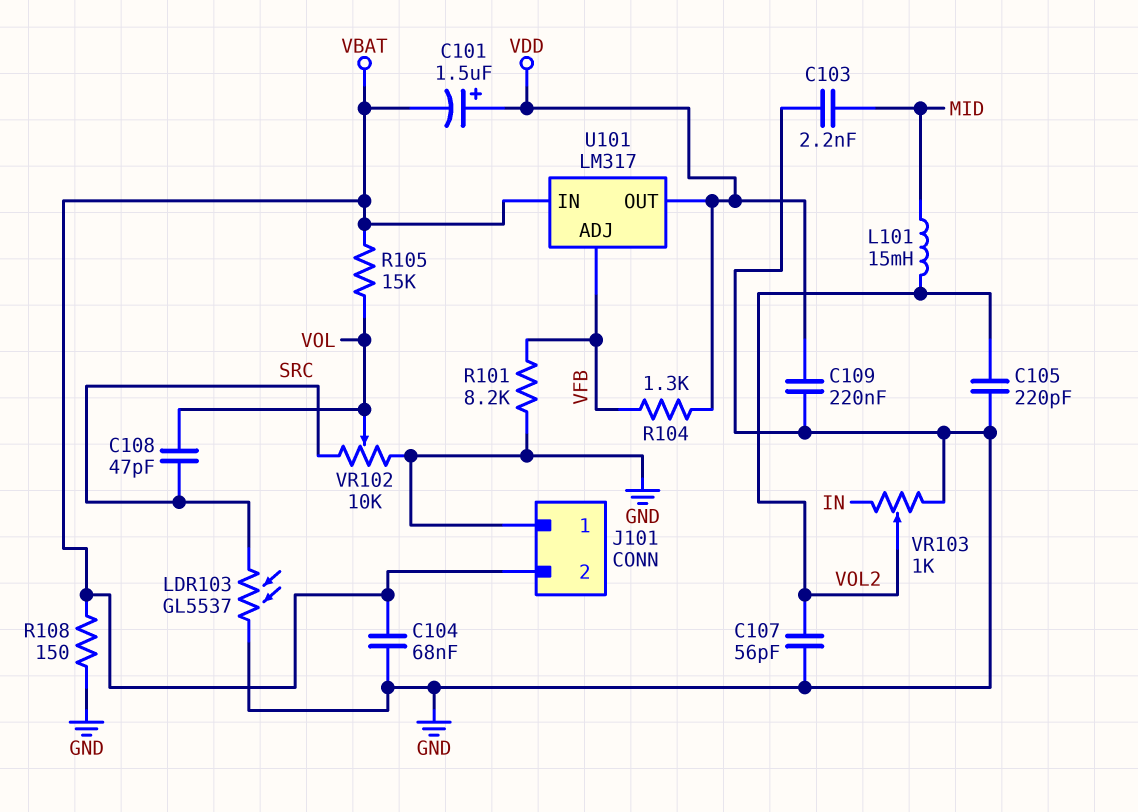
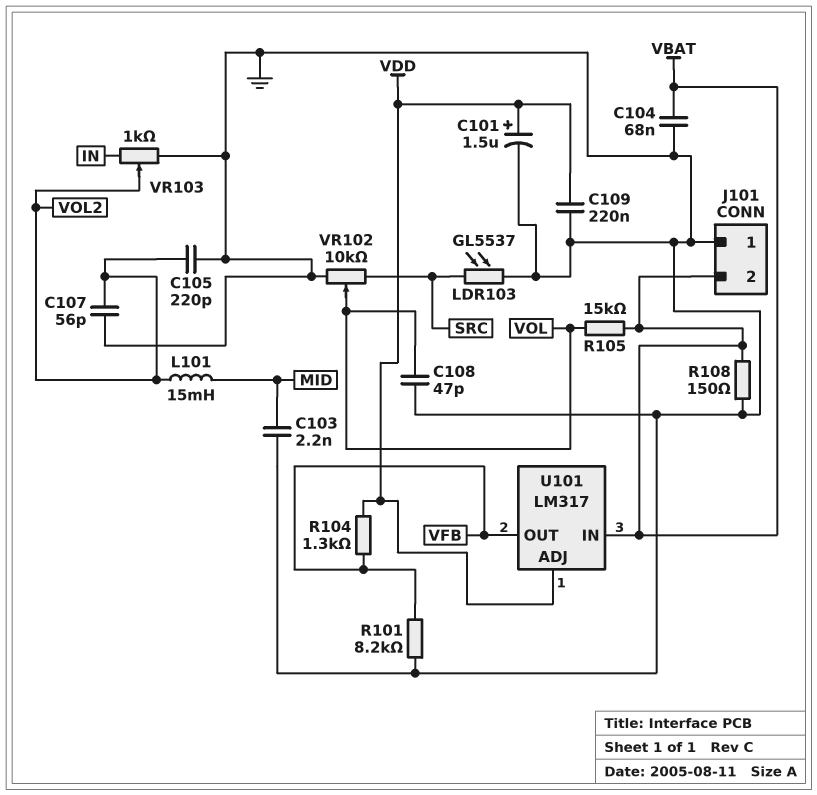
C101: 1.5uF (plus VDD, minus VBAT) -> 1.5uF (plus VDD, minus GND)
C108: 47pF (SRC, VOL) -> 47pF (GND, VOL)
U101 pin ADJ: VFB -> VDD
U101 pin OUT: VDD -> VFB

